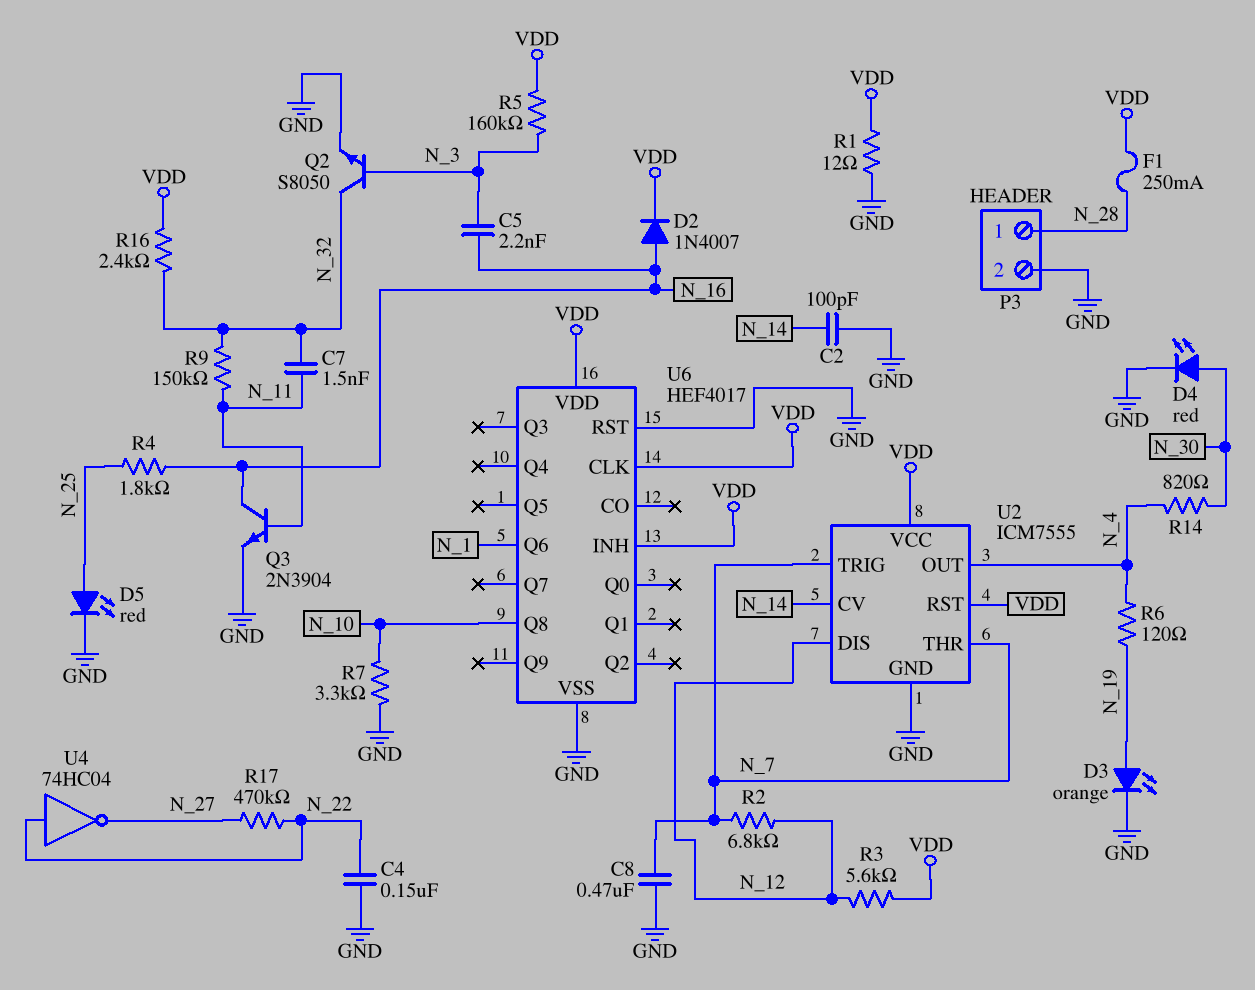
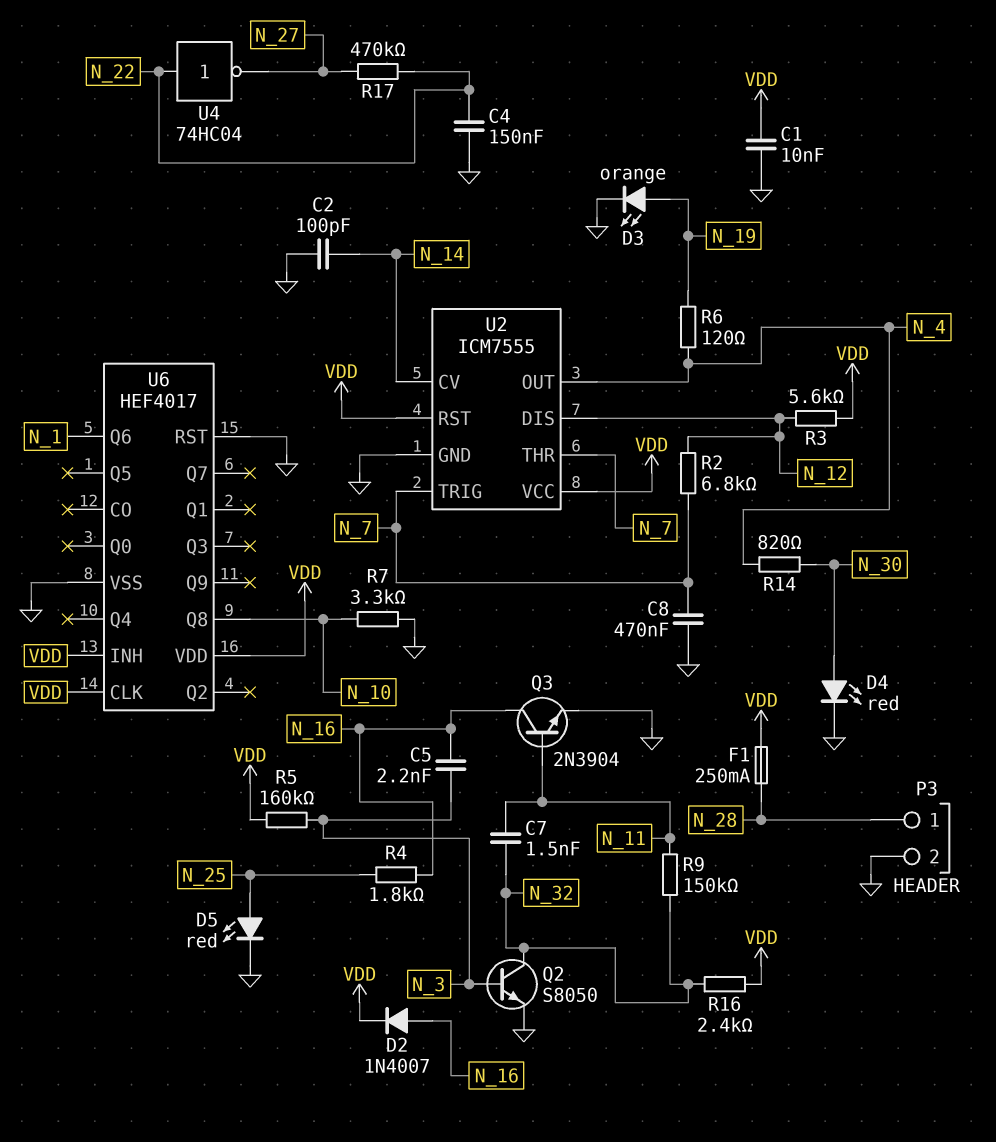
C1: none -> 10nF (GND, VDD)
R1: 12 (GND, VDD) -> none

